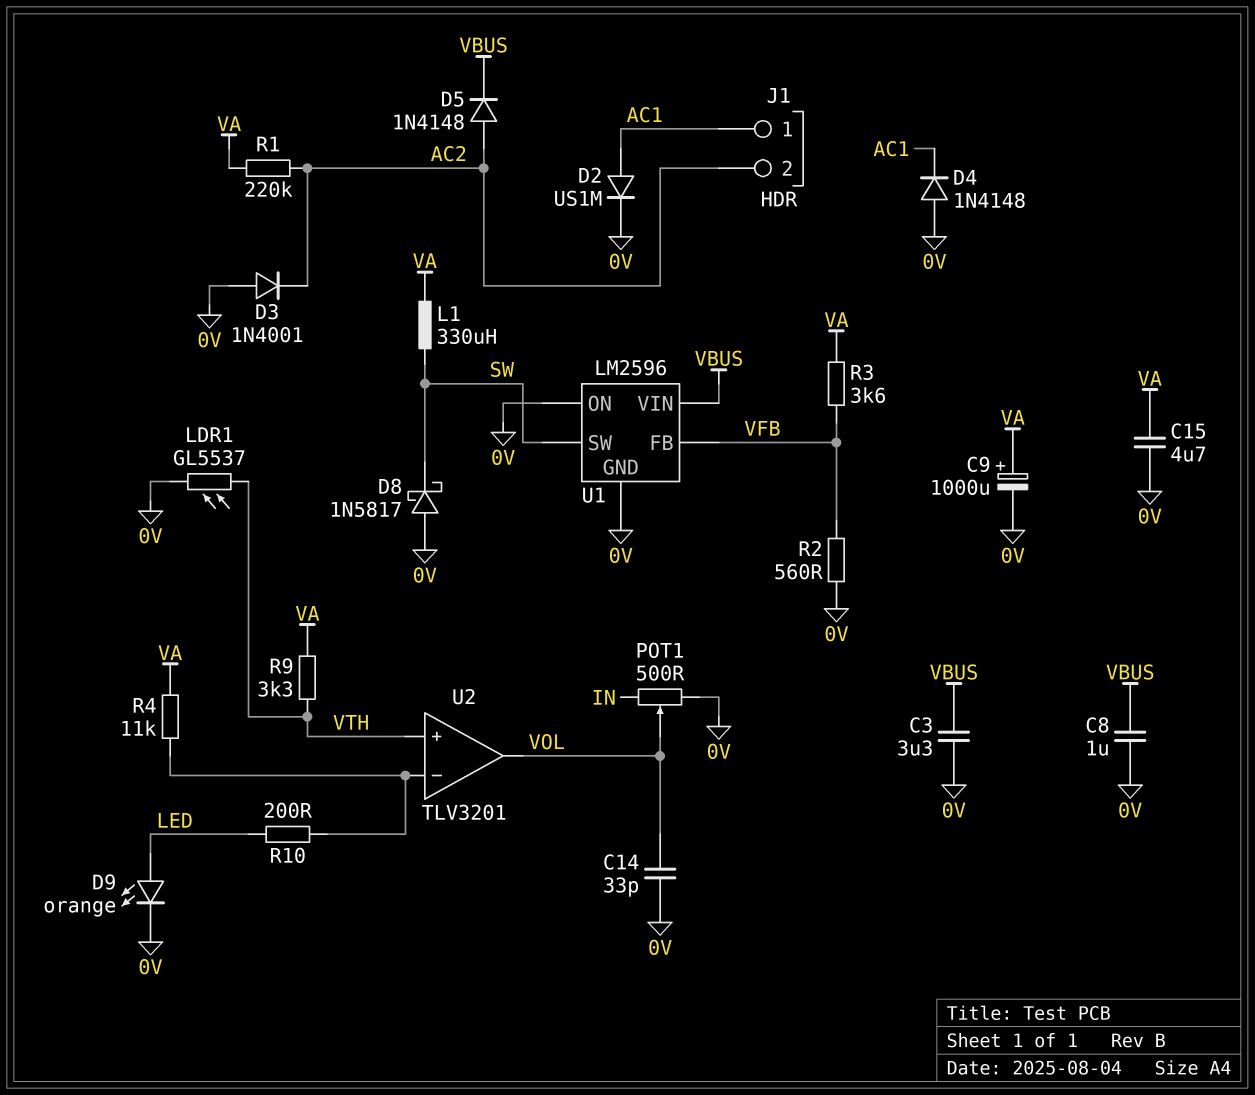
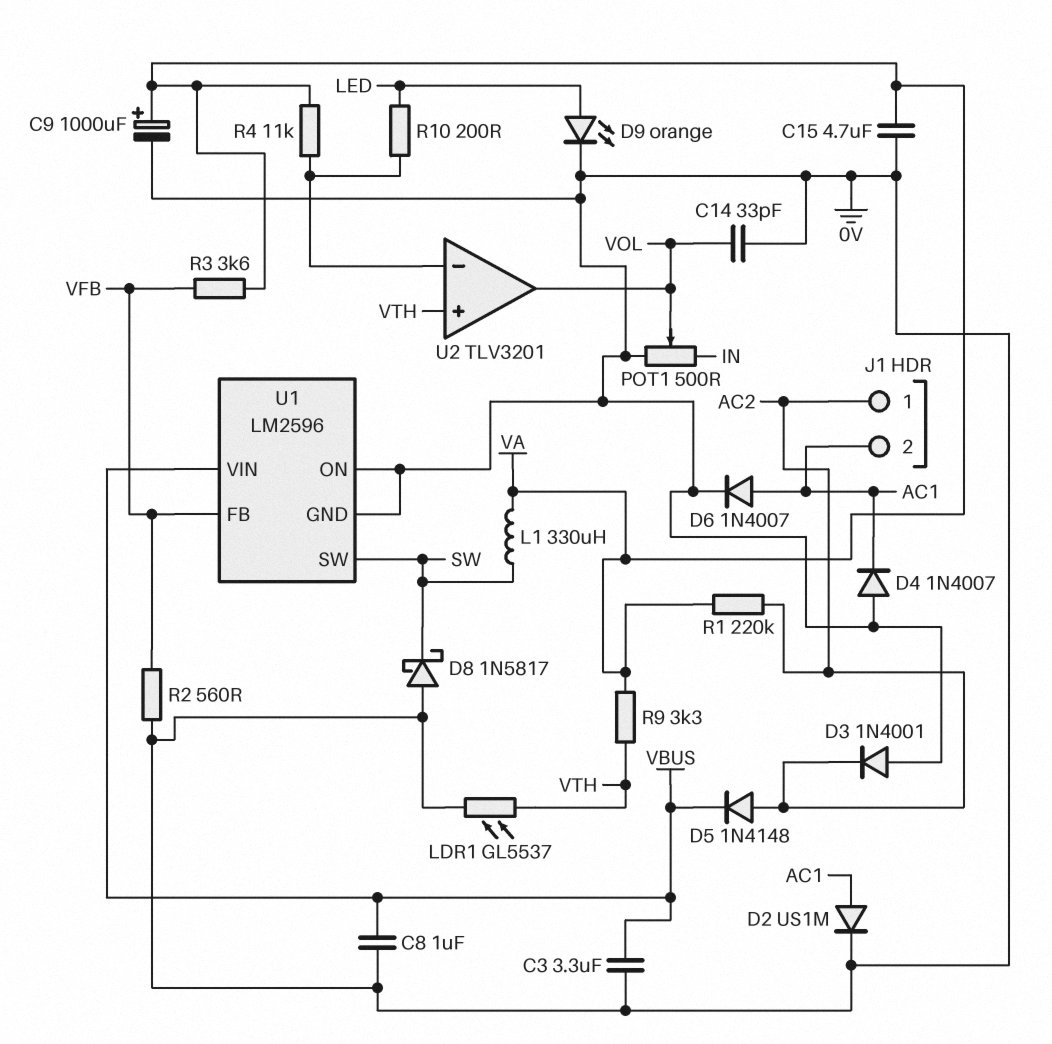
D4: diode 1N4148 (A 0V, K AC1) -> diode 1N4007 (A 0V, K AC1)
D6: none -> diode 1N4007 (A AC1, K 0V)
J1 pin 1: AC1 -> AC2
J1 pin 2: AC2 -> AC1

